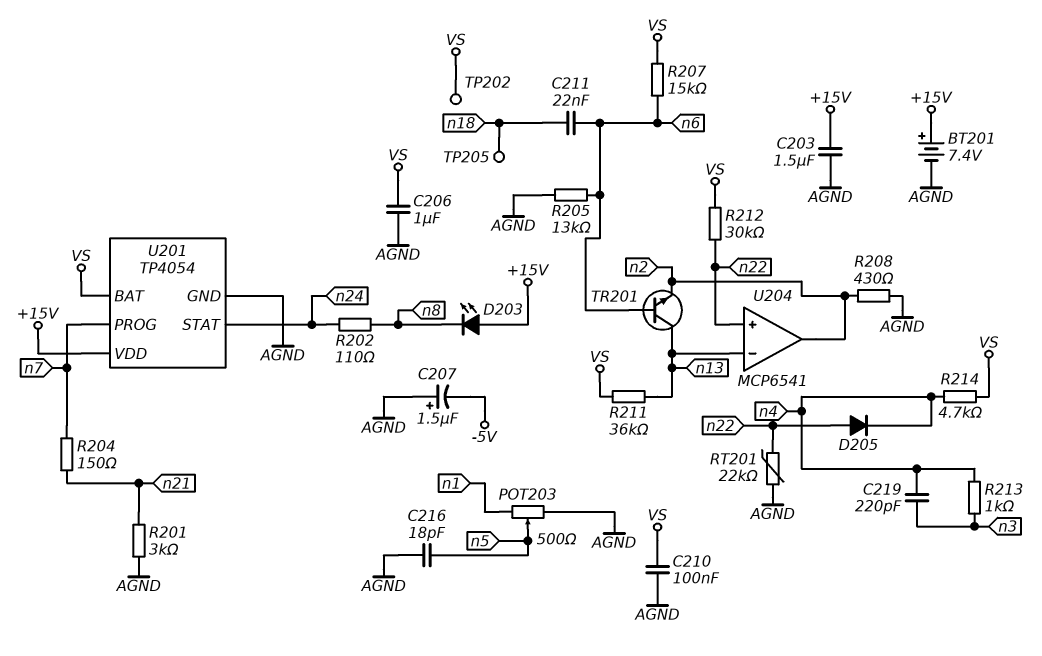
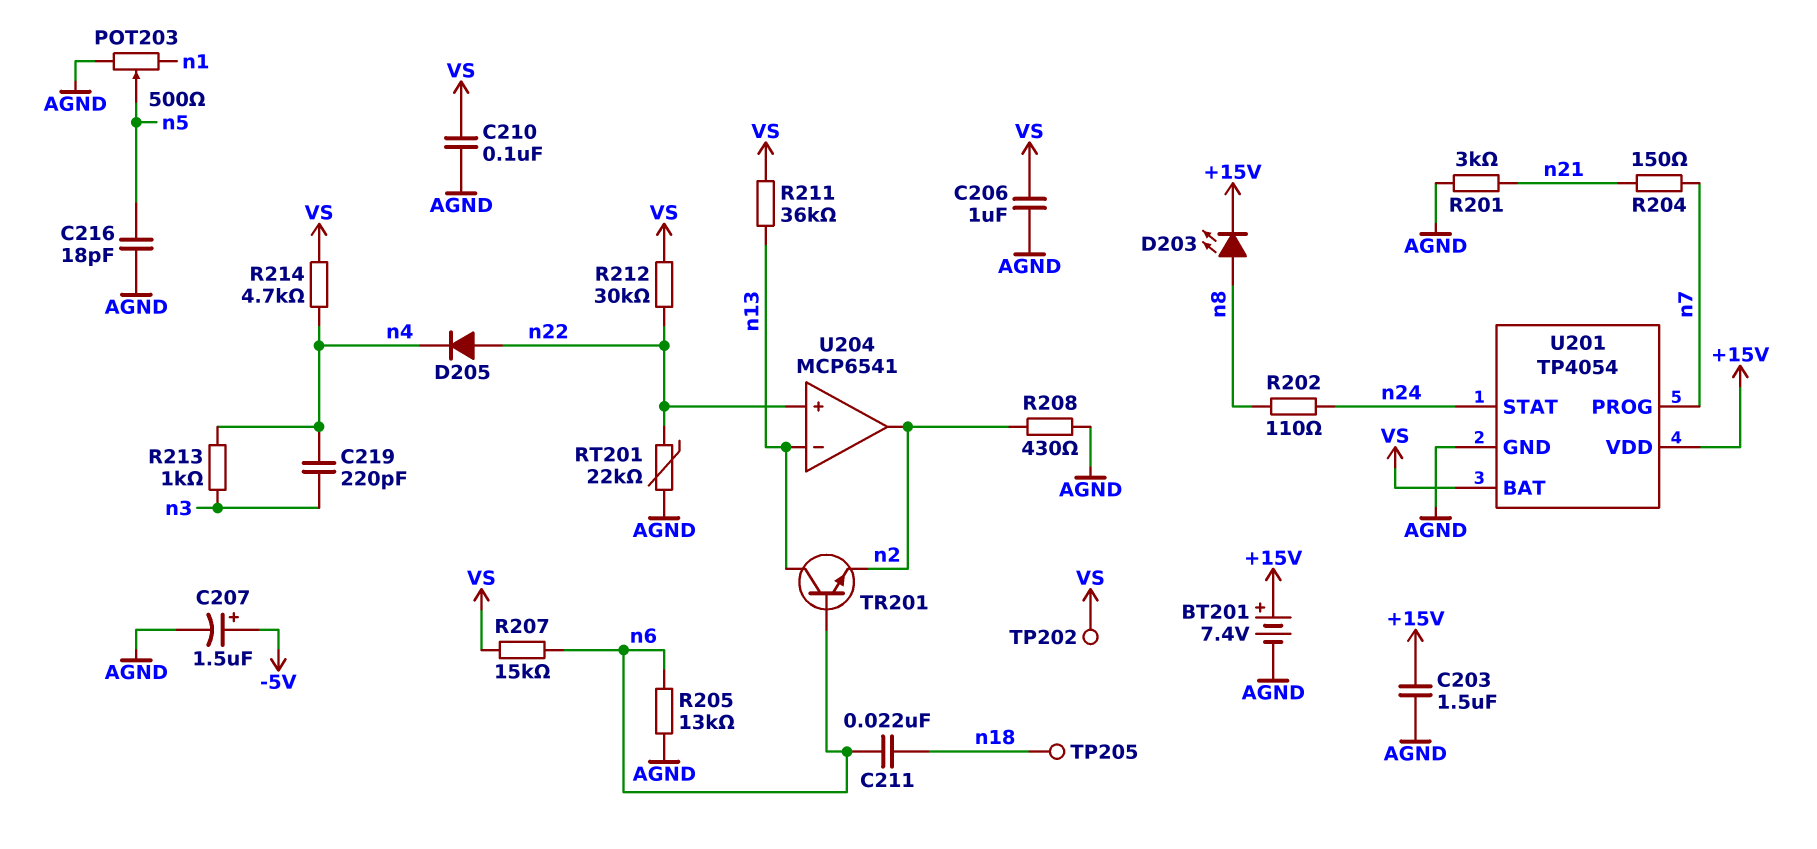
C207: 1.5uF (plus AGND, minus -5V) -> 1.5uF (plus -5V, minus AGND)
D203: LED (A +15V, K n8) -> LED (A n8, K +15V)

